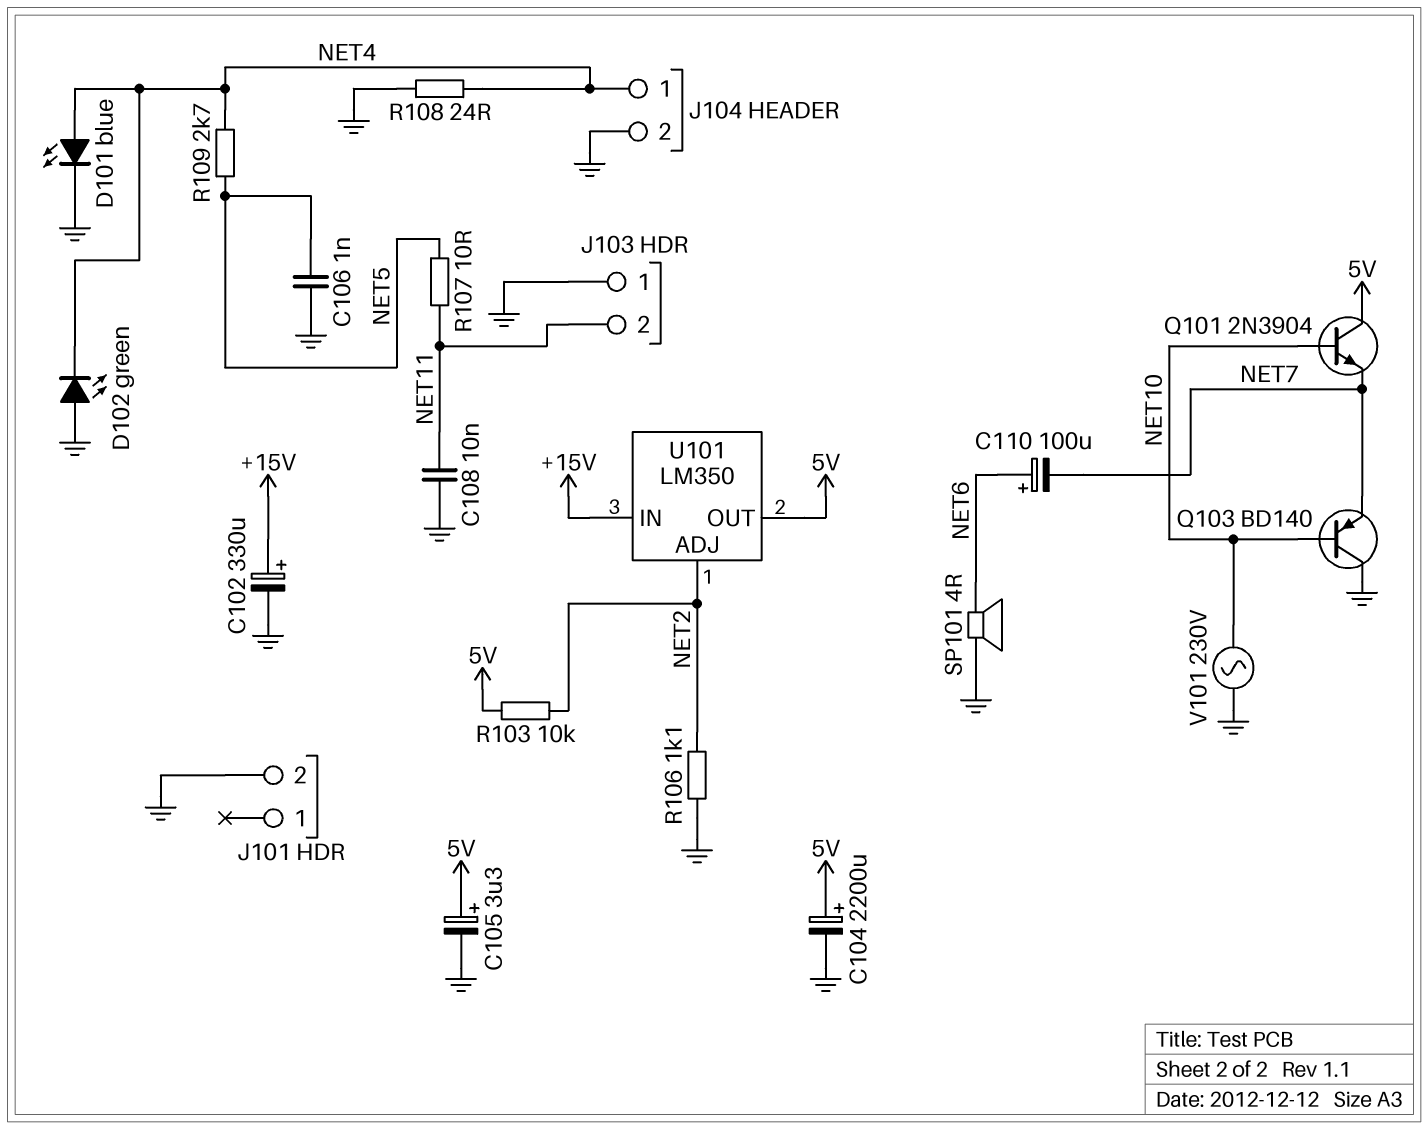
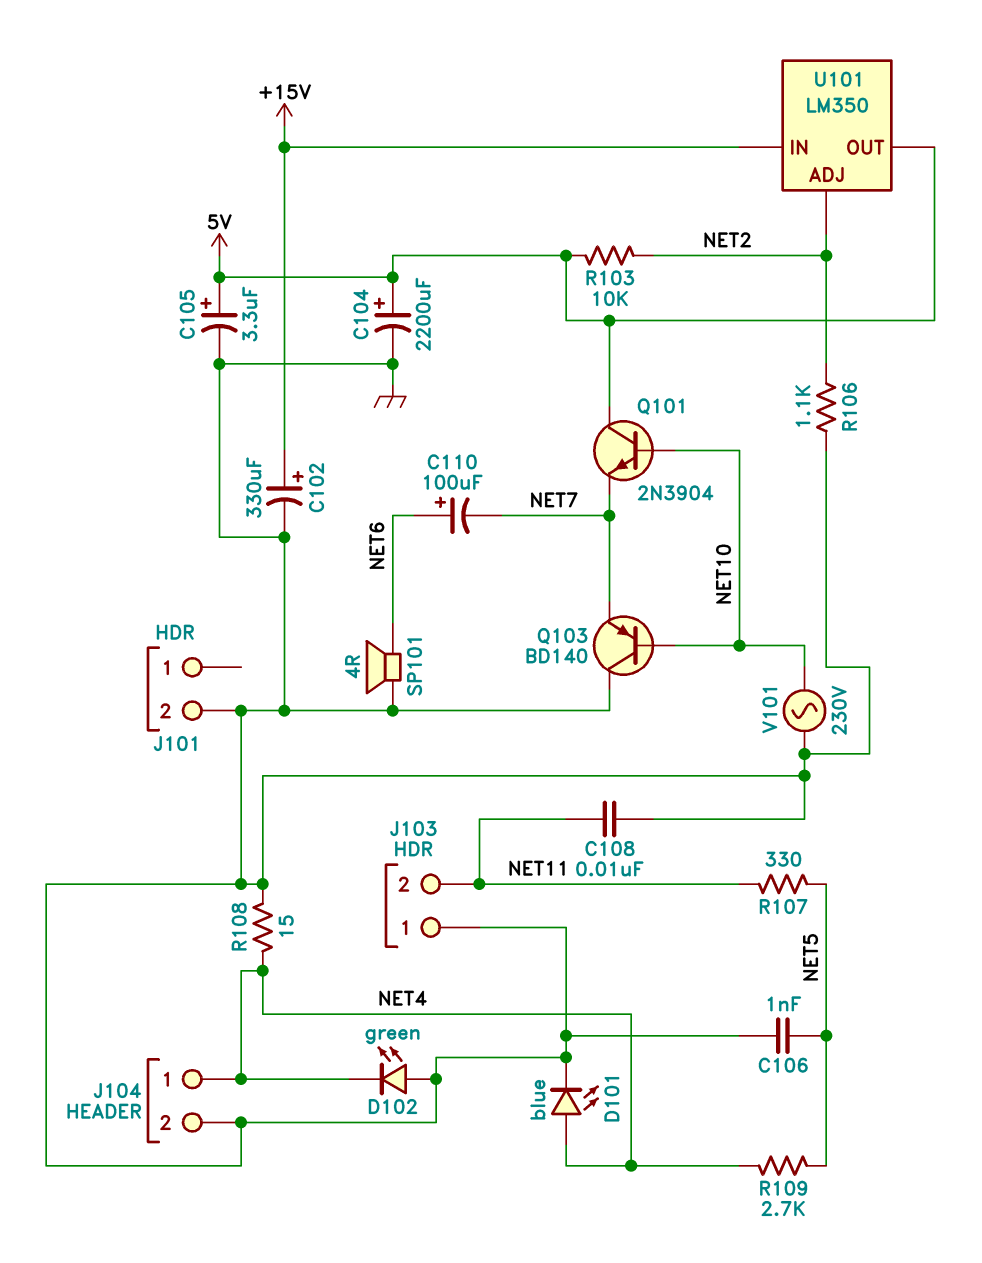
R107: 10 (NET5, NET11) -> 330 (NET5, NET11)
R108: 24 (GND, NET4) -> 15 (GND, NET4)

